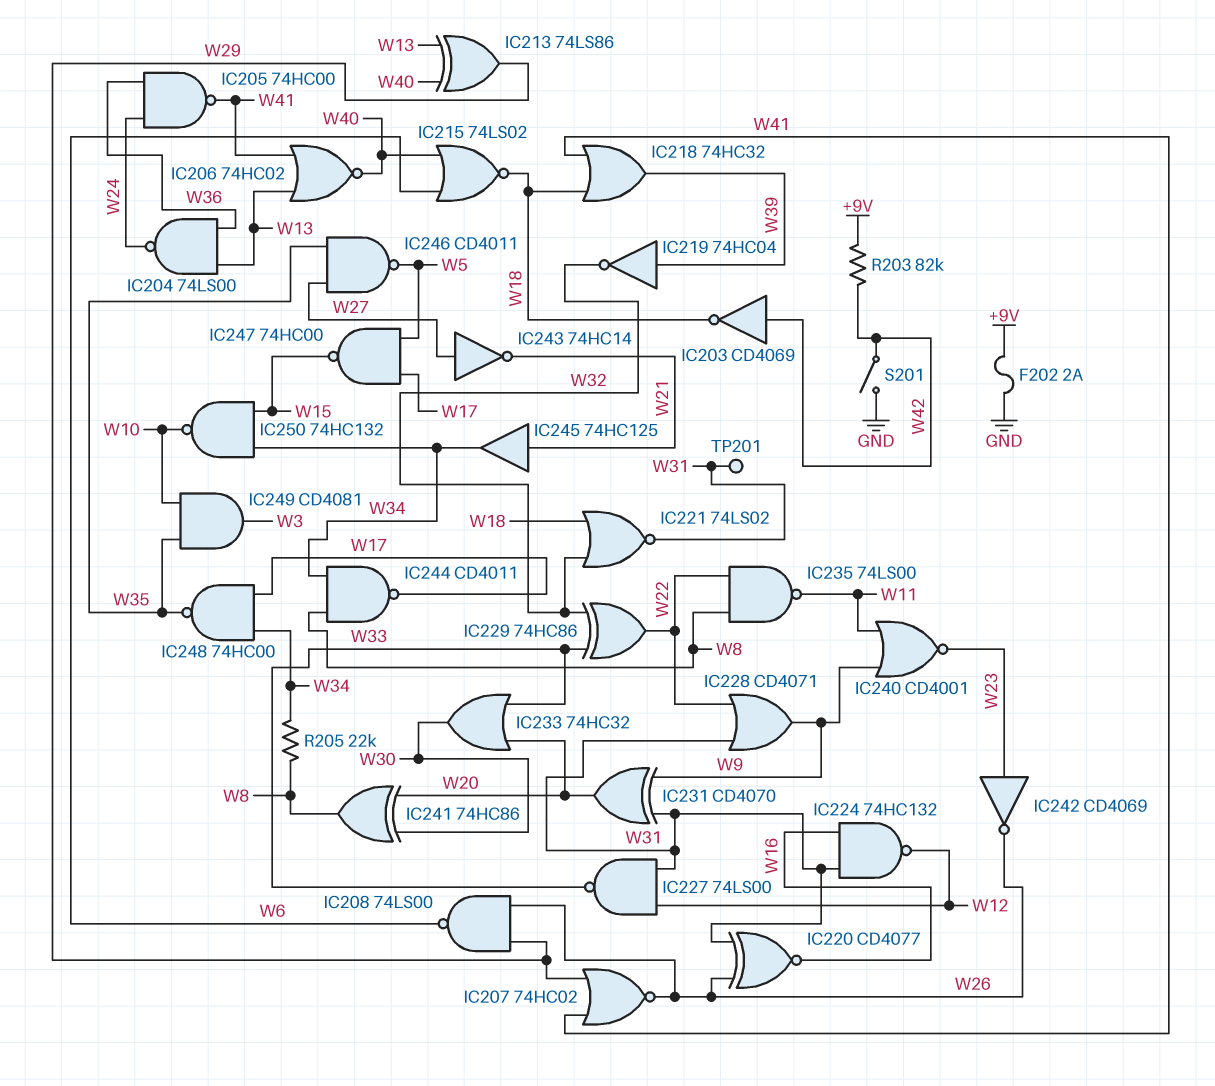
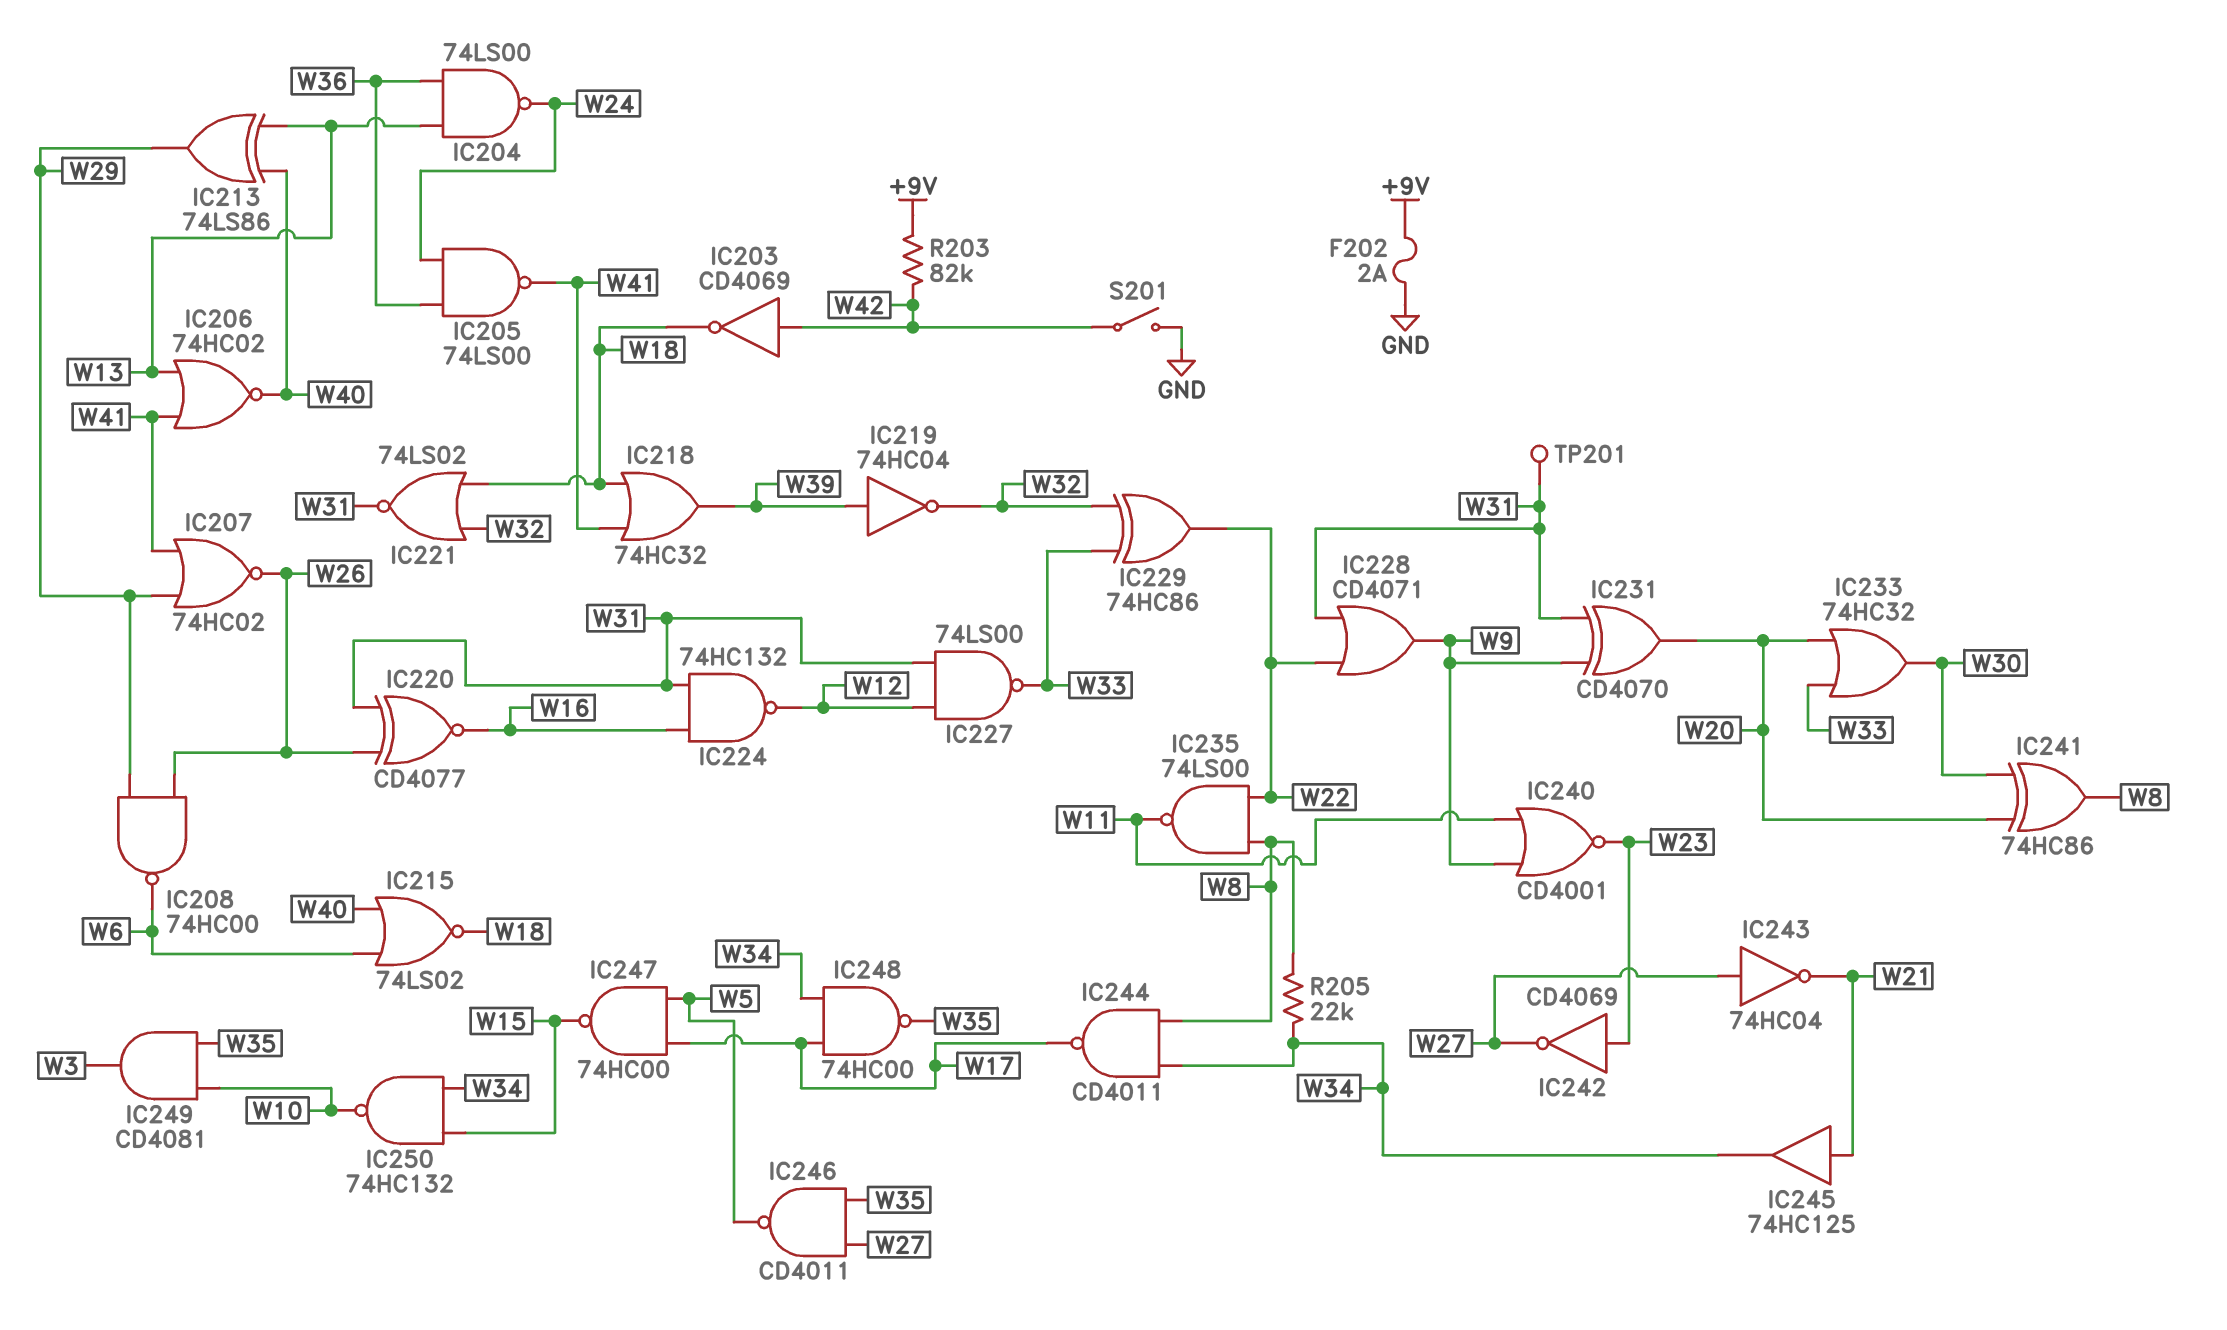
IC205: NAND 74HC00 (in W24, in W36, out W41) -> NAND 74LS00 (in W24, in W36, out W41)
IC208: NAND 74LS00 (in W26, in W29, out W6) -> NAND 74HC00 (in W26, in W29, out W6)
IC242: NOT CD4069 (in W23, out W26) -> NOT CD4069 (in W23, out W27)
IC243: NOT 74HC14 (in W27, out W21) -> NOT 74HC04 (in W27, out W21)

